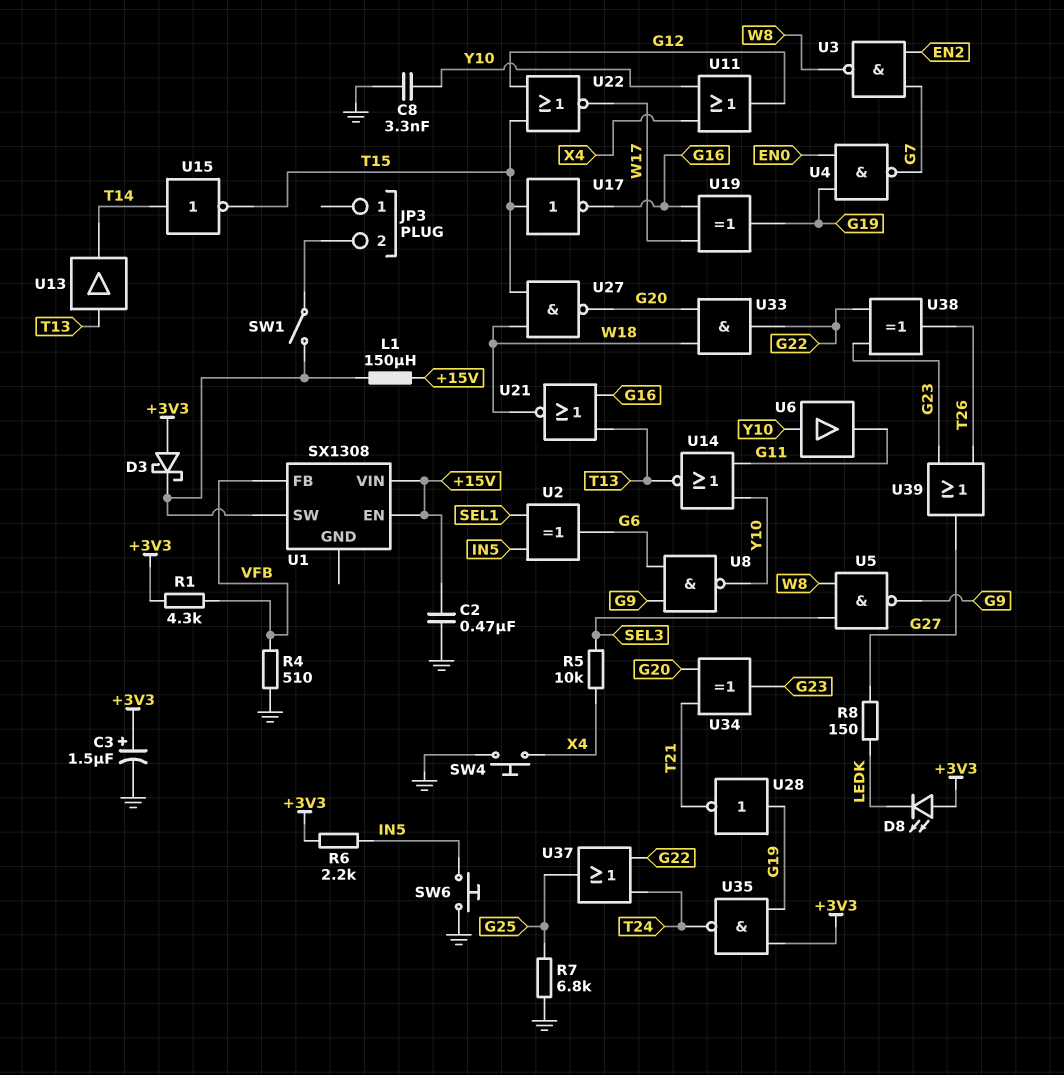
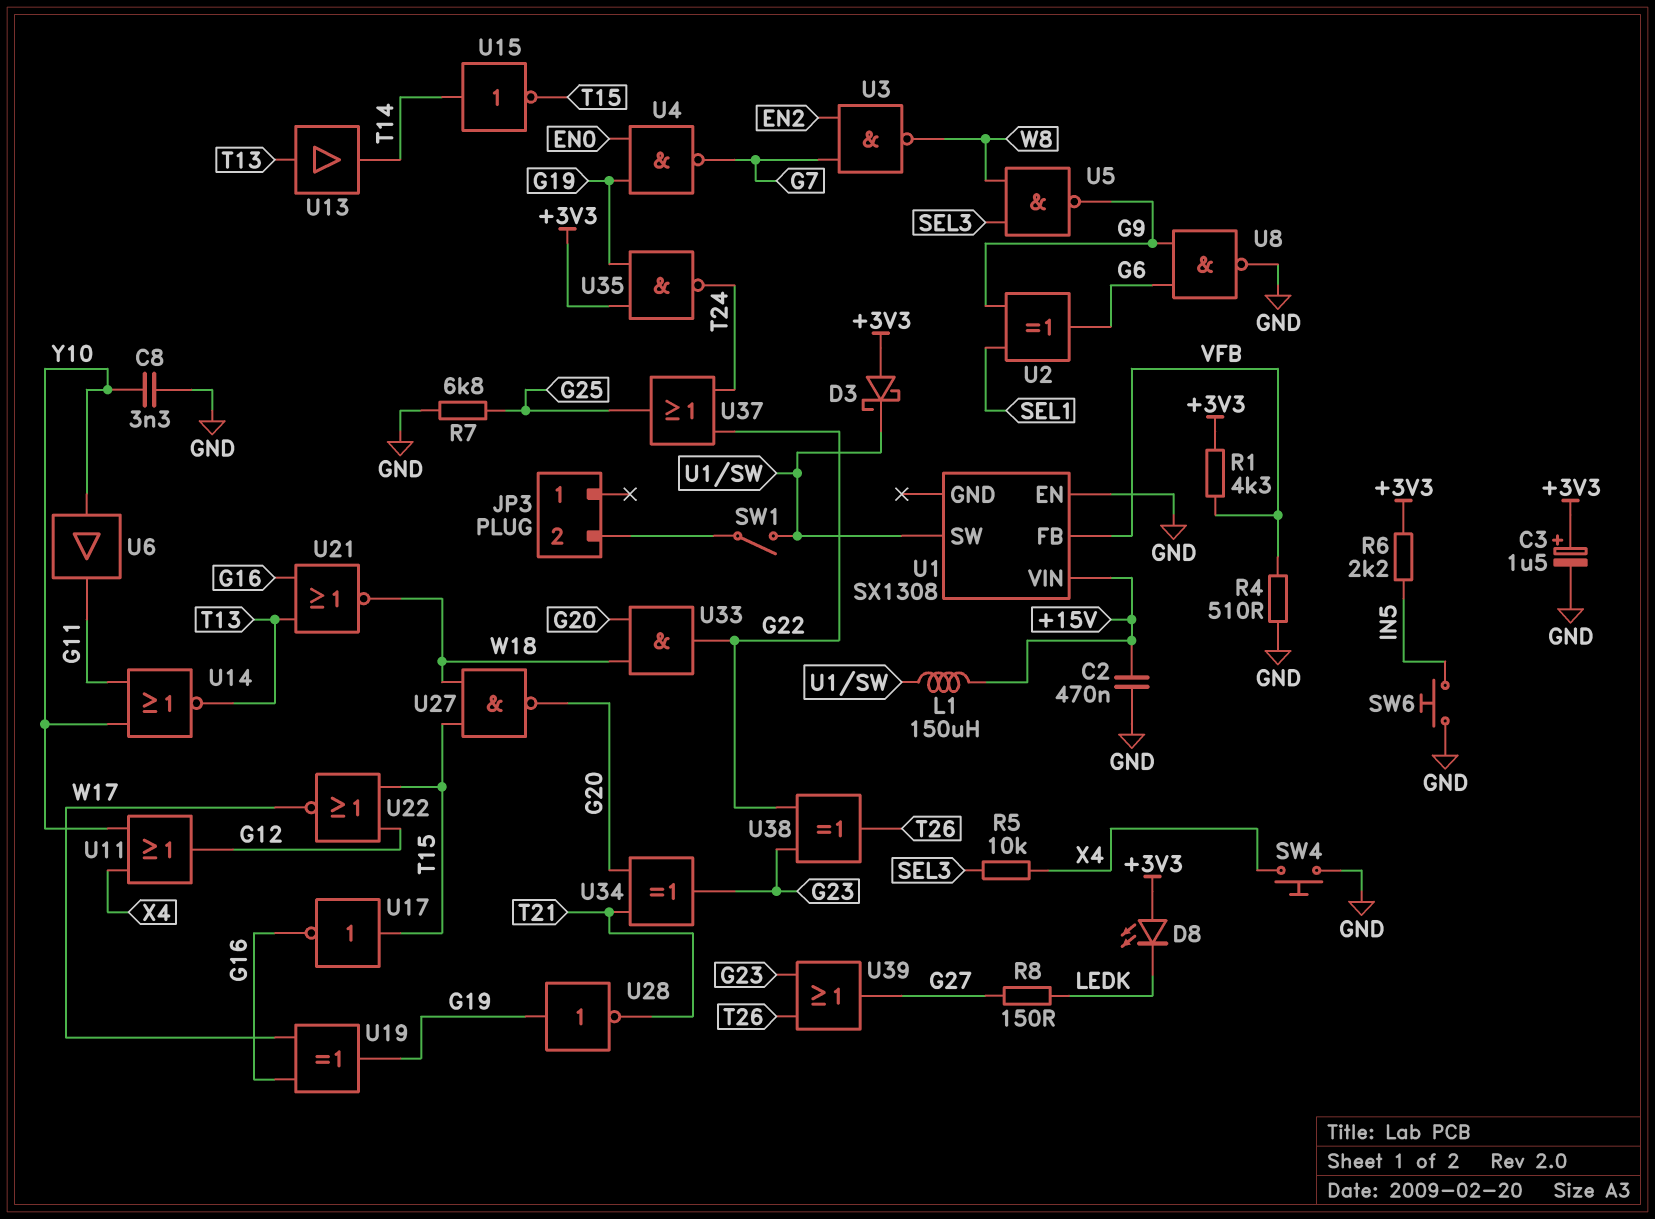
U1 pin EN: +15V -> GND
U2: XOR (in IN5, in SEL1, out G6) -> XOR (in G9, in SEL1, out G6)
U8: NAND (in G6, in G9, out Y10) -> NAND (in G6, in G9, out GND)

